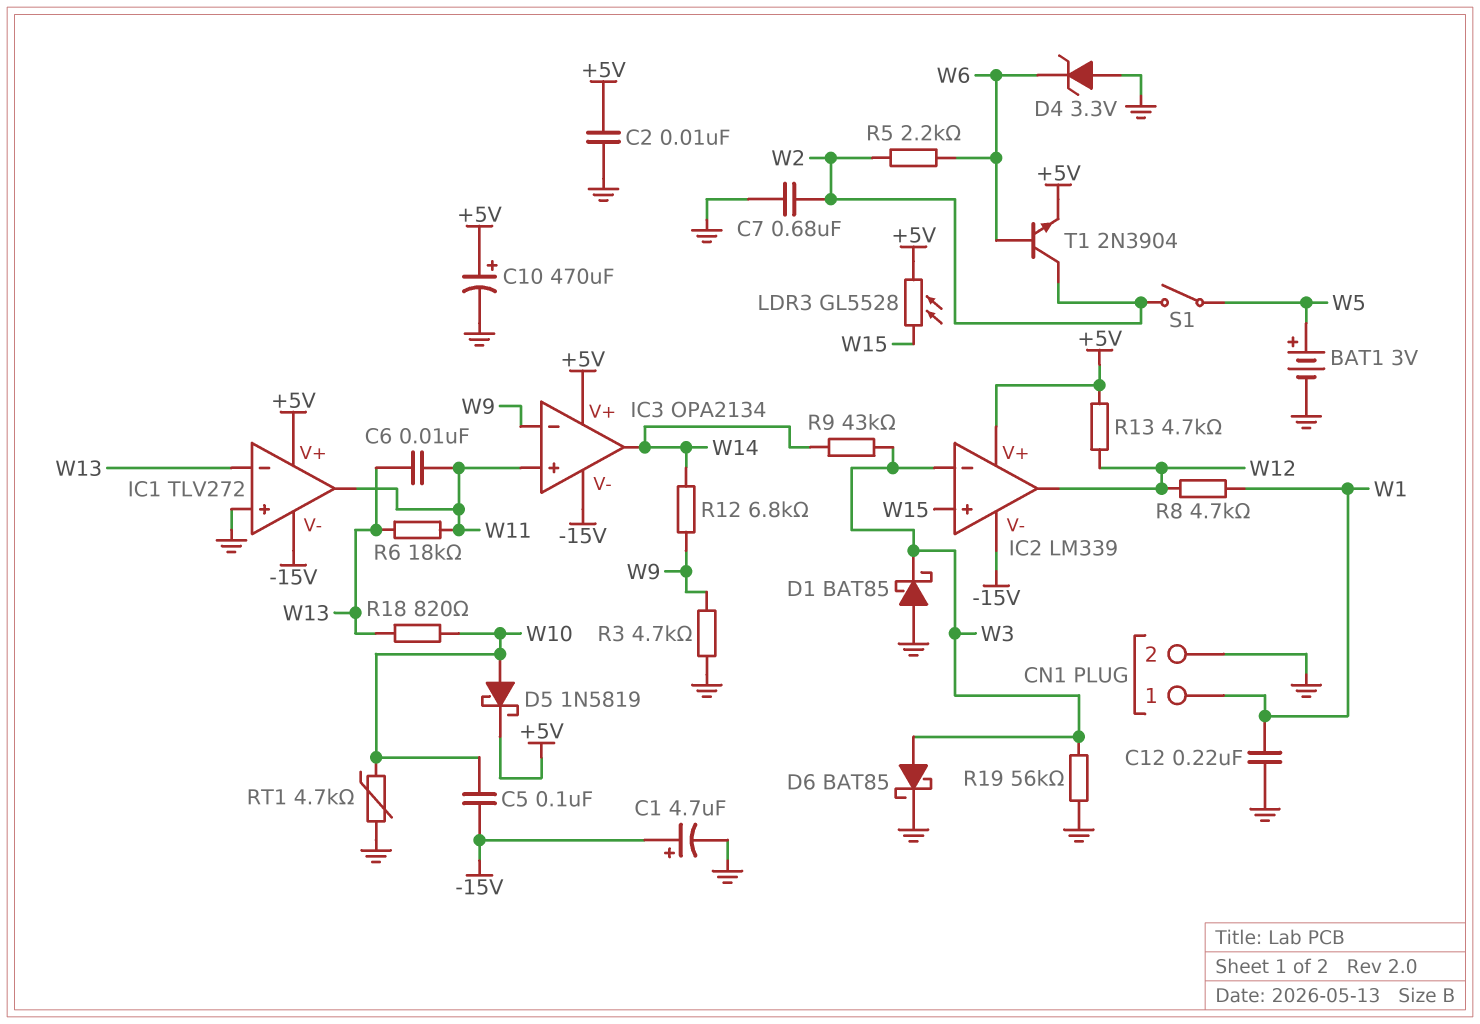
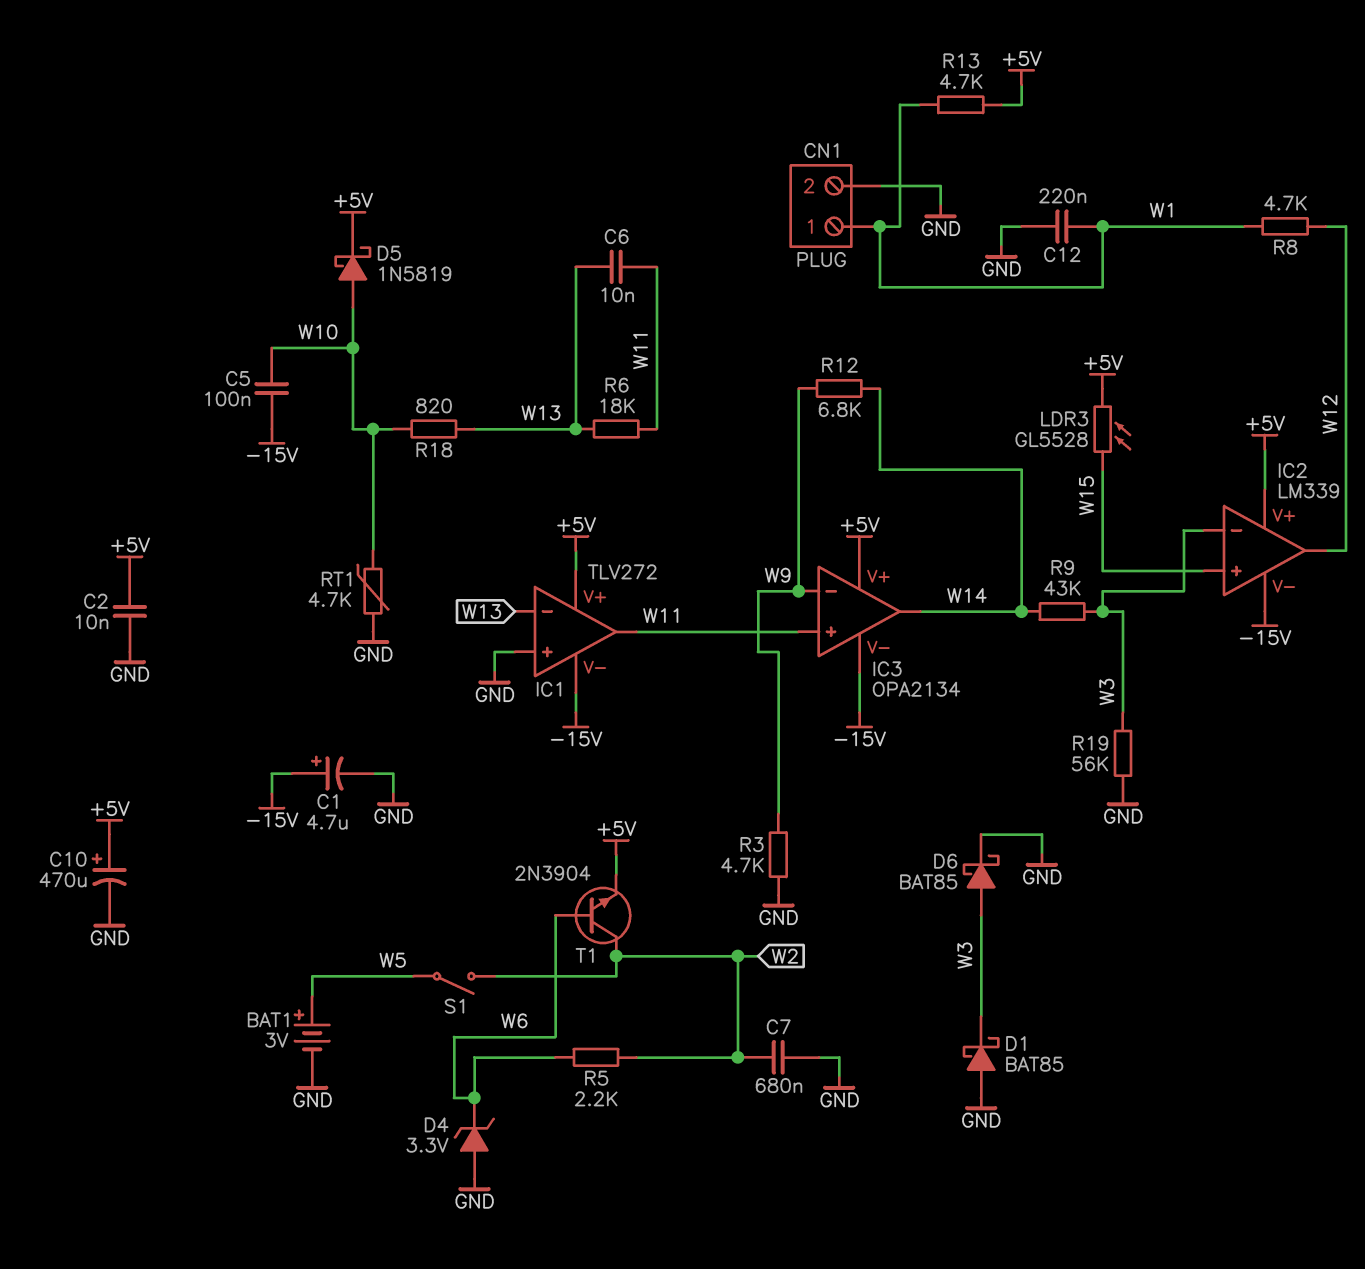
R13: 4.7k (+5V, W12) -> 4.7k (+5V, W1)

